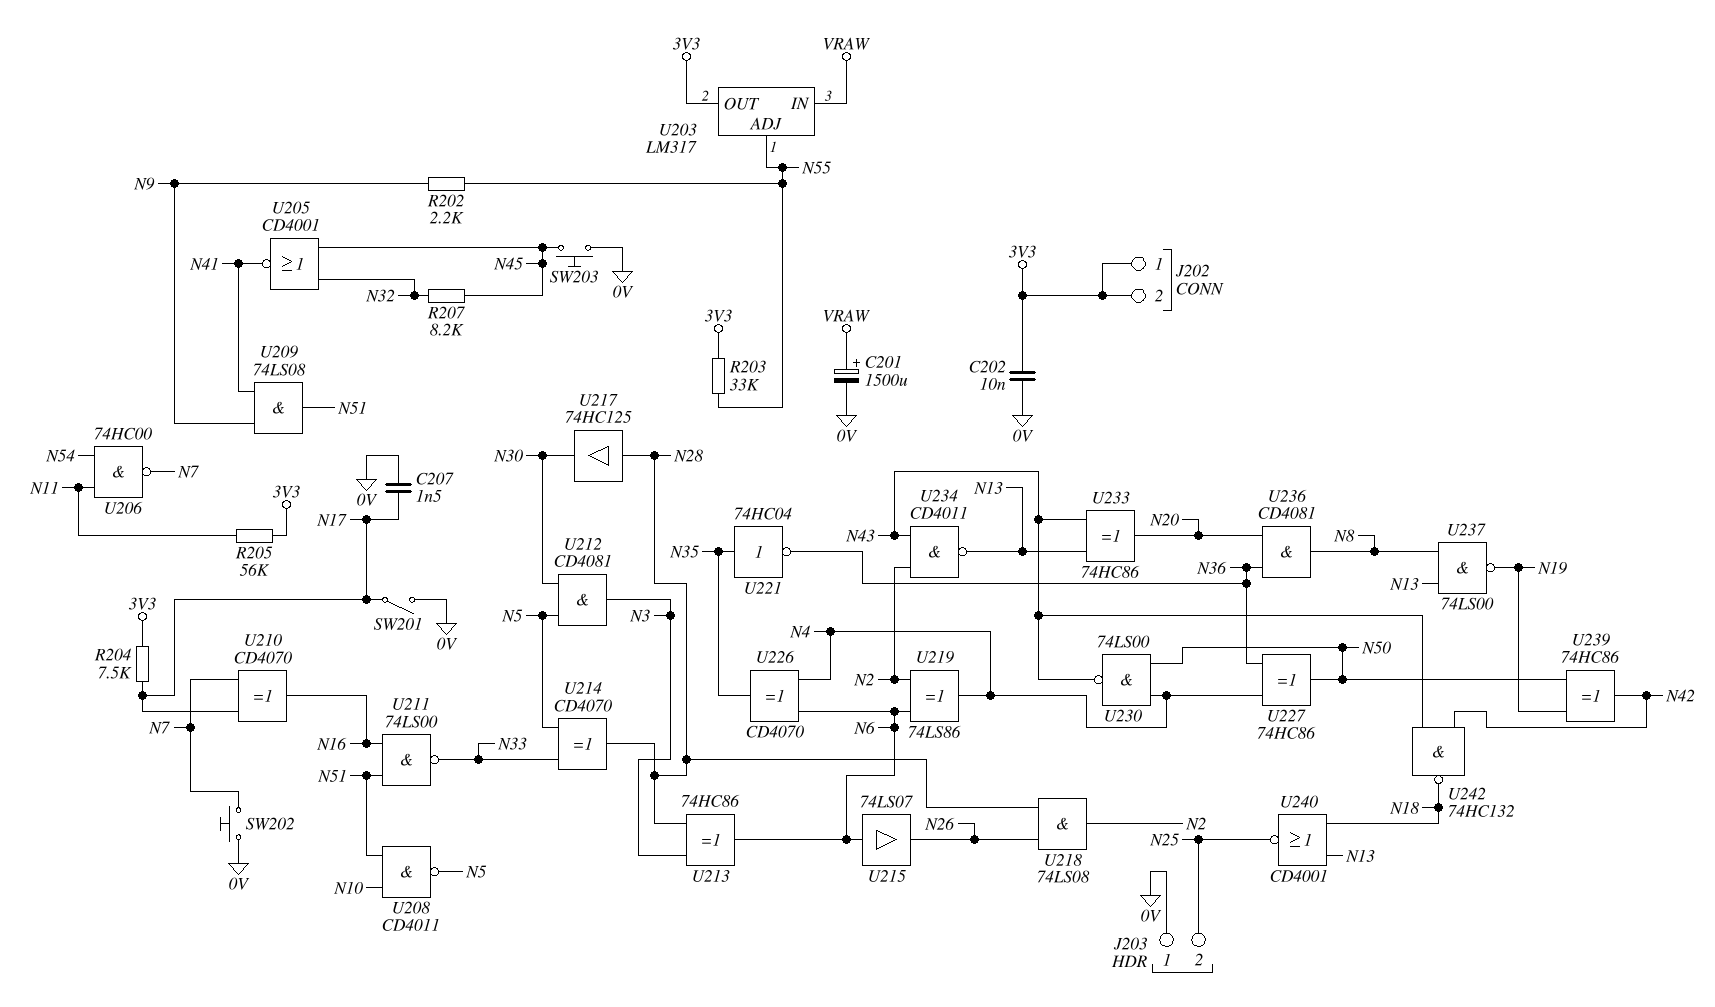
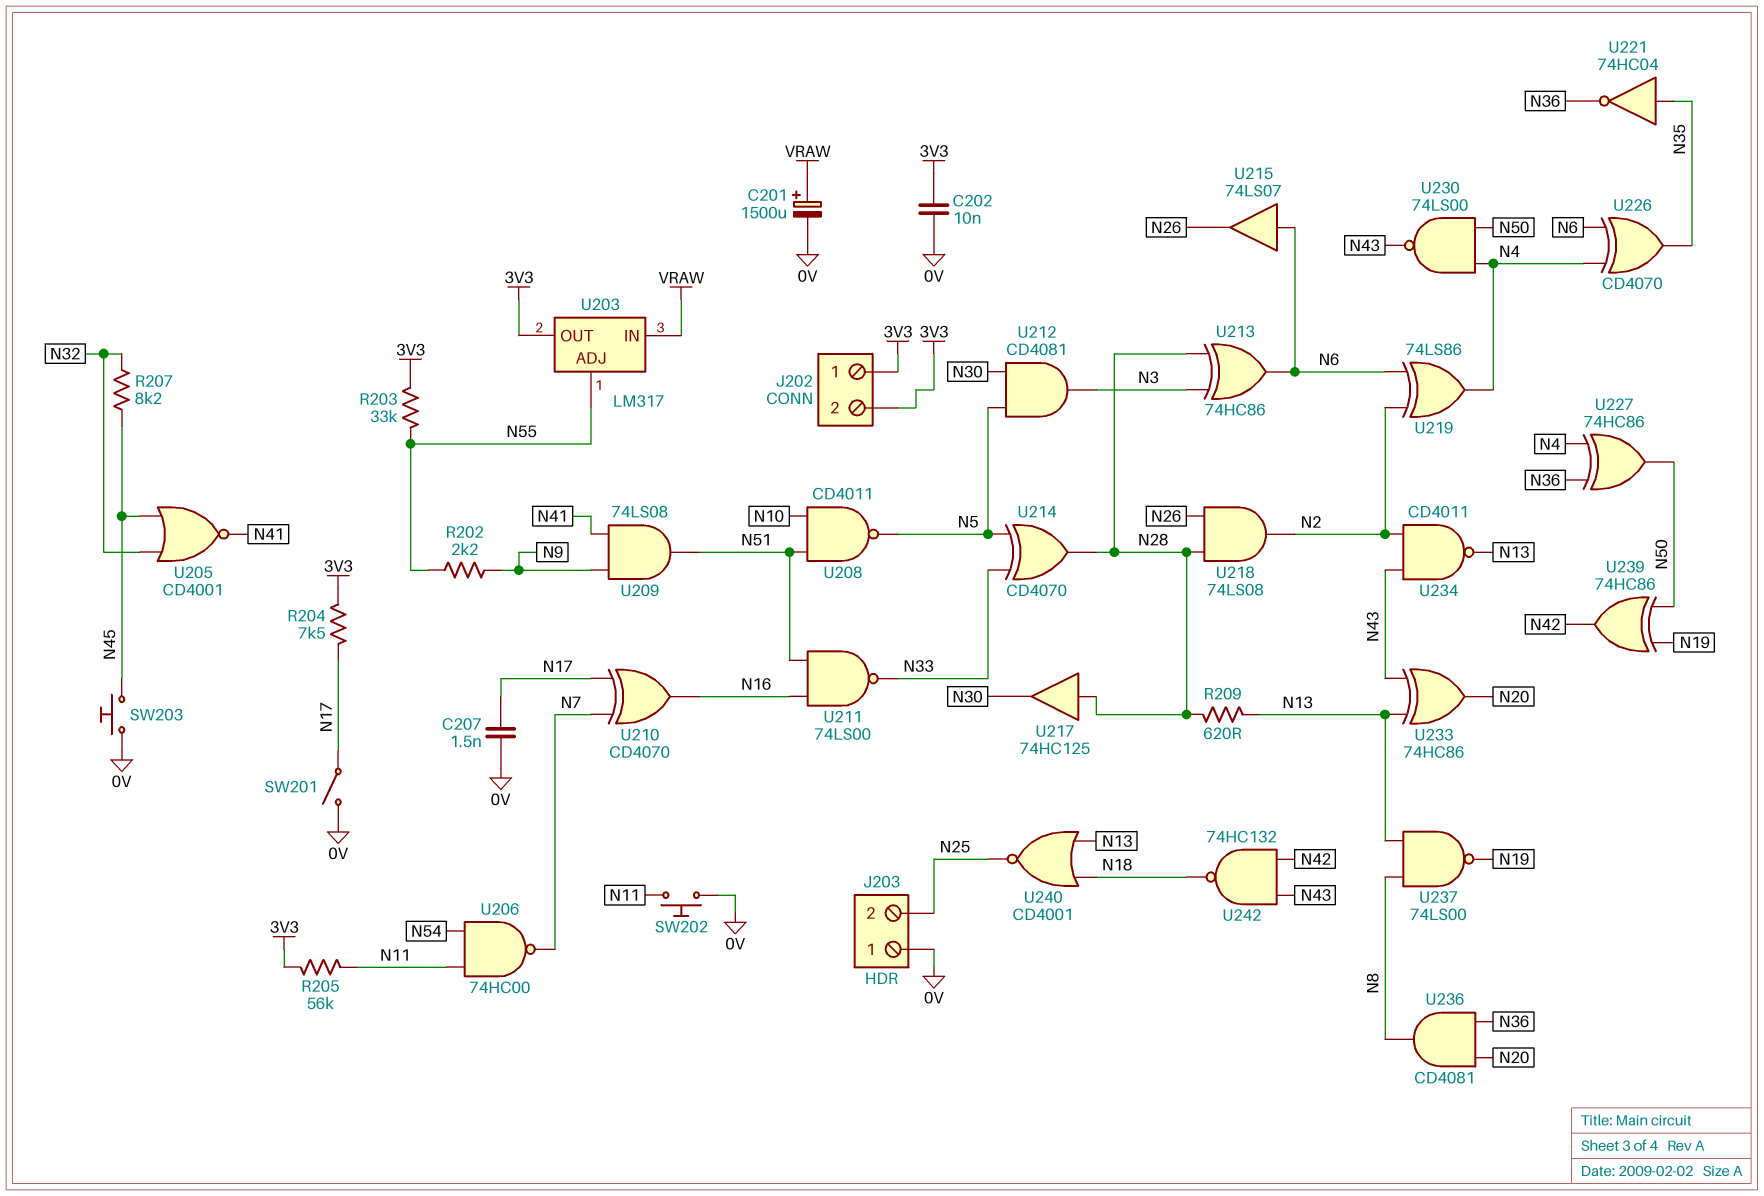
R209: none -> 620 (N13, N28)
SW202: button (0V, N7) -> button (0V, N11)

